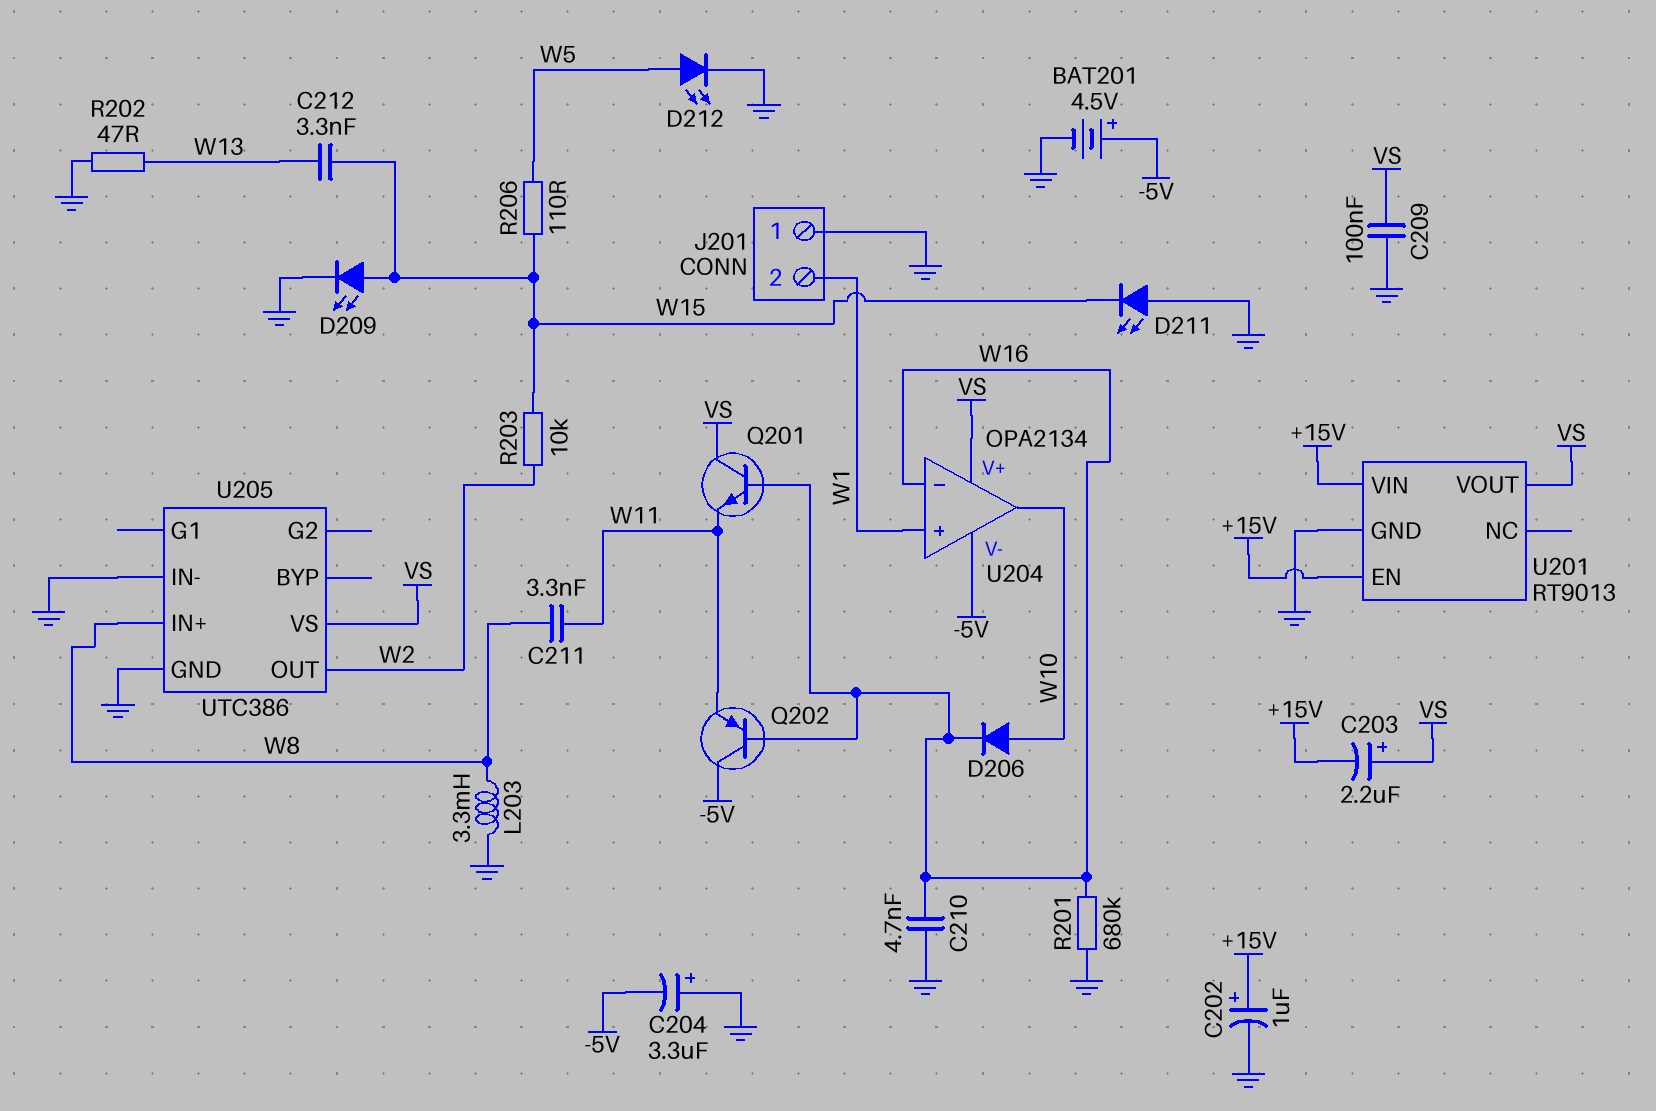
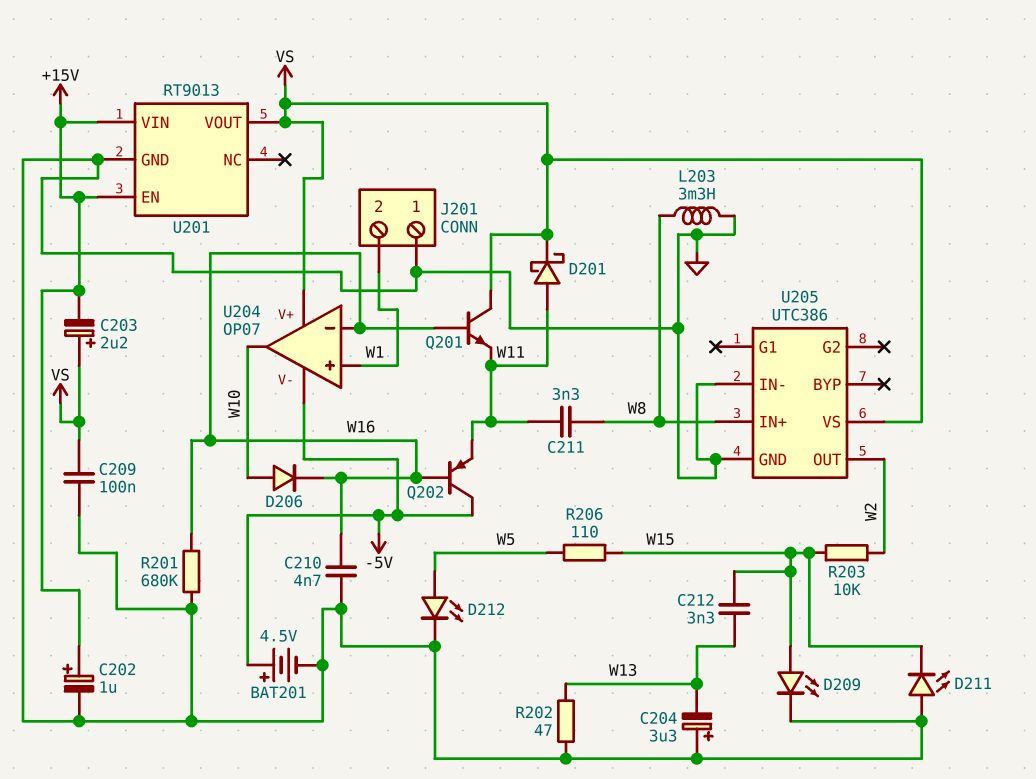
C204: 3.3uF (plus GND, minus -5V) -> 3.3uF (plus GND, minus W13)
D201: none -> schottky (A W11, K VS)
U204: OPA2134 -> OP07

